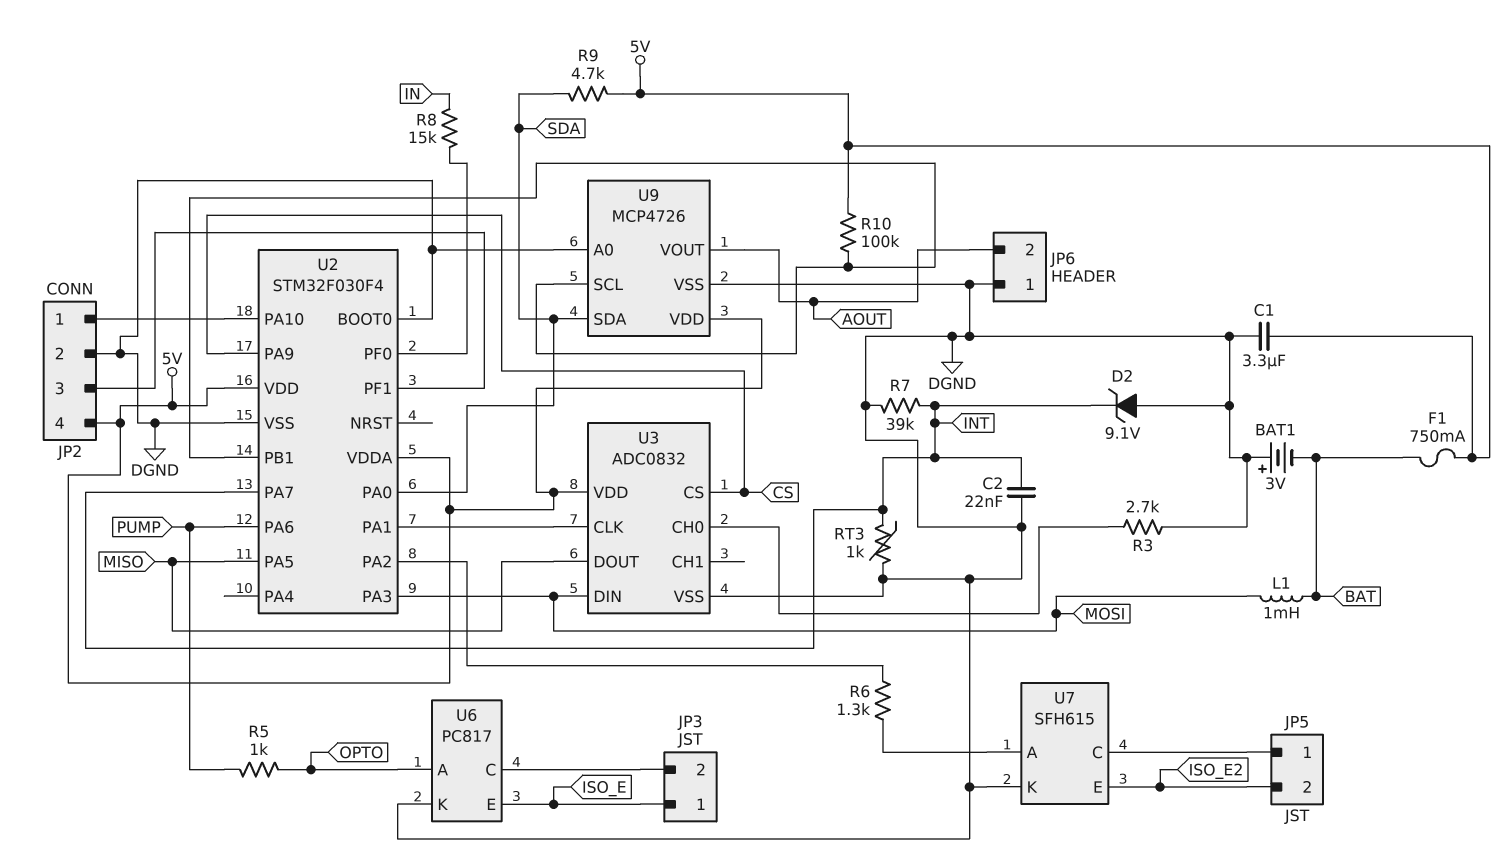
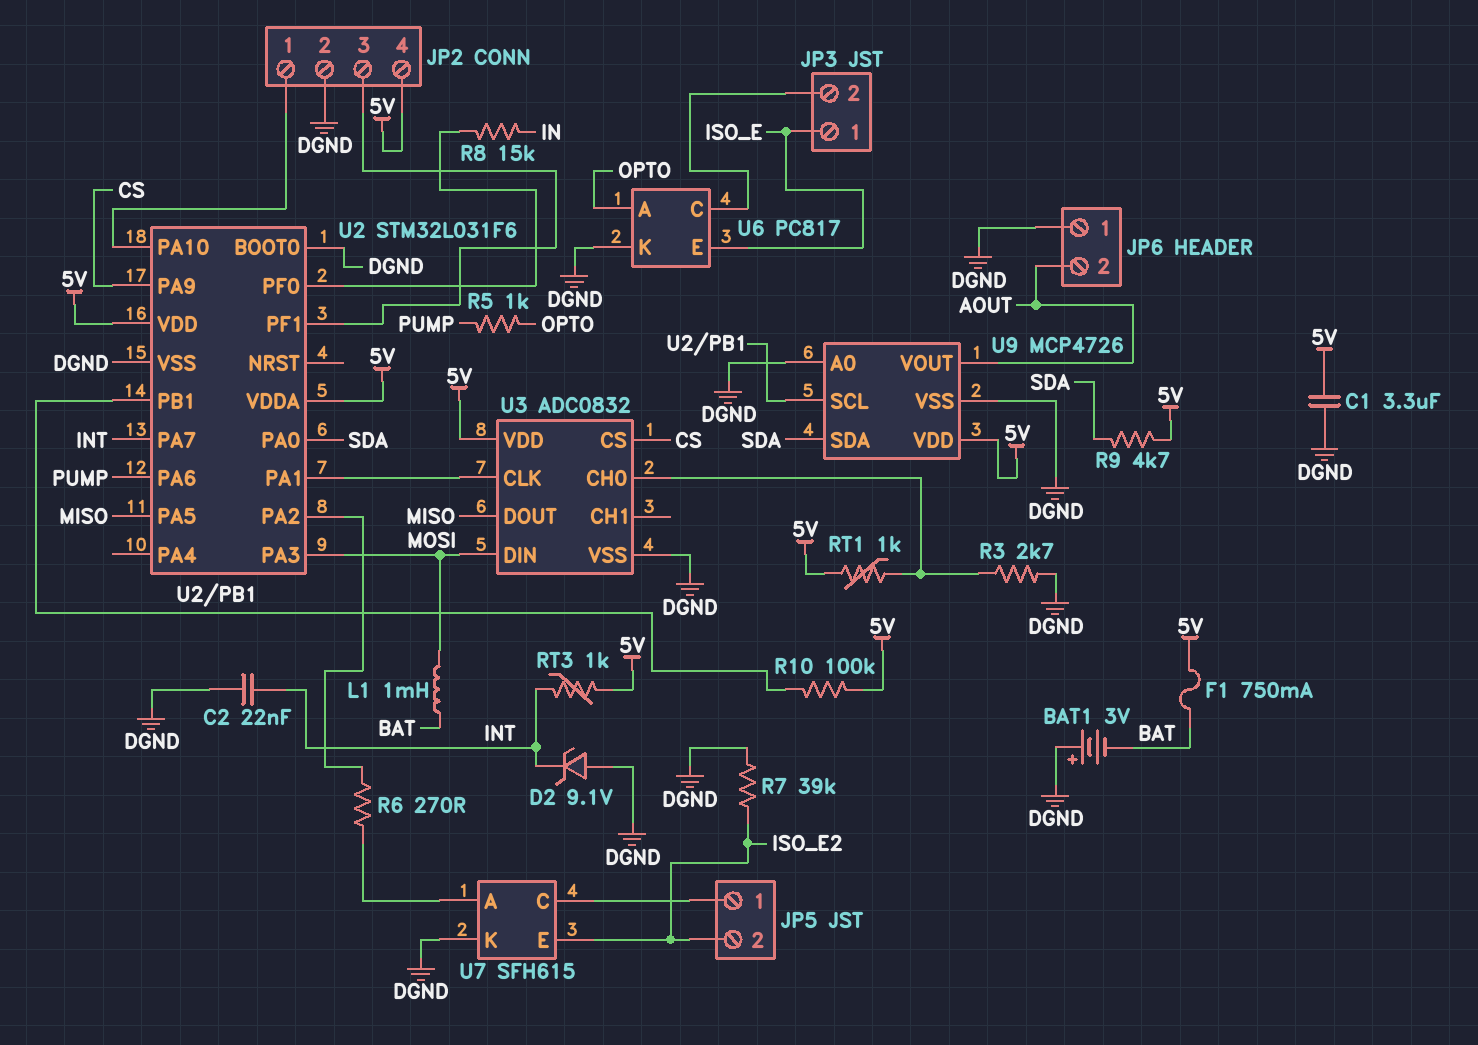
R6: 1.3k (U2/PA2, U7/A) -> 270 (U2/PA2, U7/A)
R7: 39k (DGND, INT) -> 39k (DGND, ISO_E2)
RT1: none -> 1k (5V, U3/CH0)
RT3: 1k (DGND, INT) -> 1k (5V, INT)
U2: STM32F030F4 -> STM32L031F6

